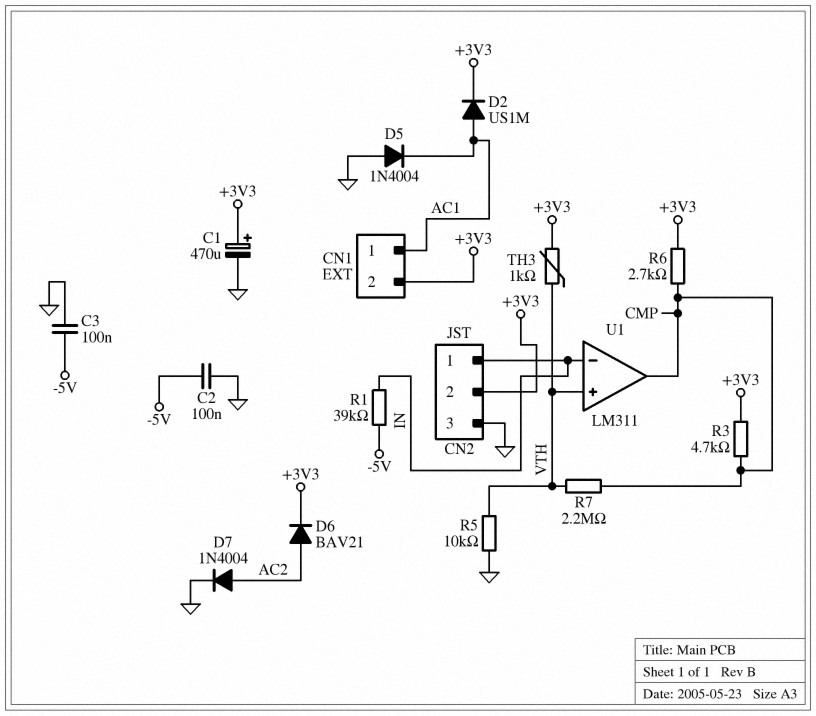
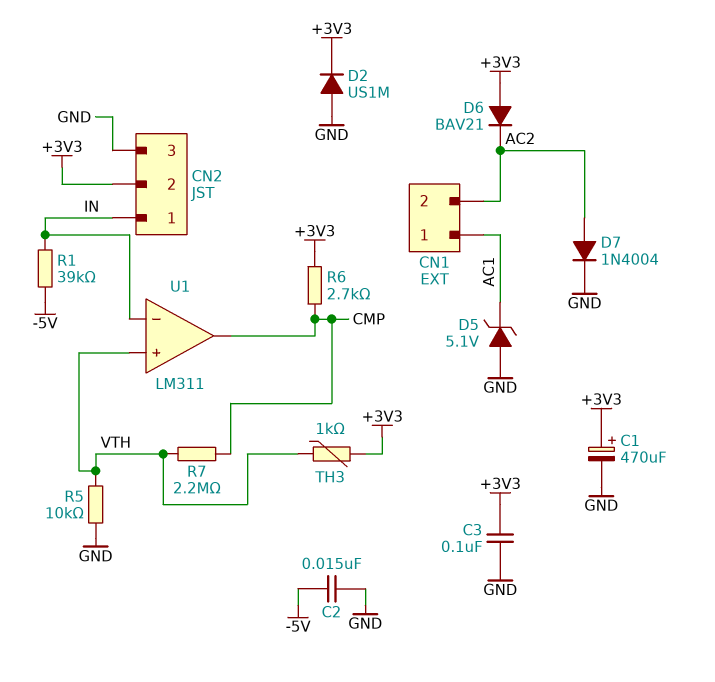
C2: 100nF (-5V, GND) -> 15nF (-5V, GND)
C3: 100nF (-5V, GND) -> 100nF (+3V3, GND)
CN1 pin 2: +3V3 -> AC2
D2: diode US1M (A AC1, K +3V3) -> diode US1M (A GND, K +3V3)
D5: diode 1N4004 (A GND, K AC1) -> zener 5.1V (A GND, K AC1)
D6: diode BAV21 (A AC2, K +3V3) -> diode BAV21 (A +3V3, K AC2)
R3: 4.7k (+3V3, CMP) -> none

